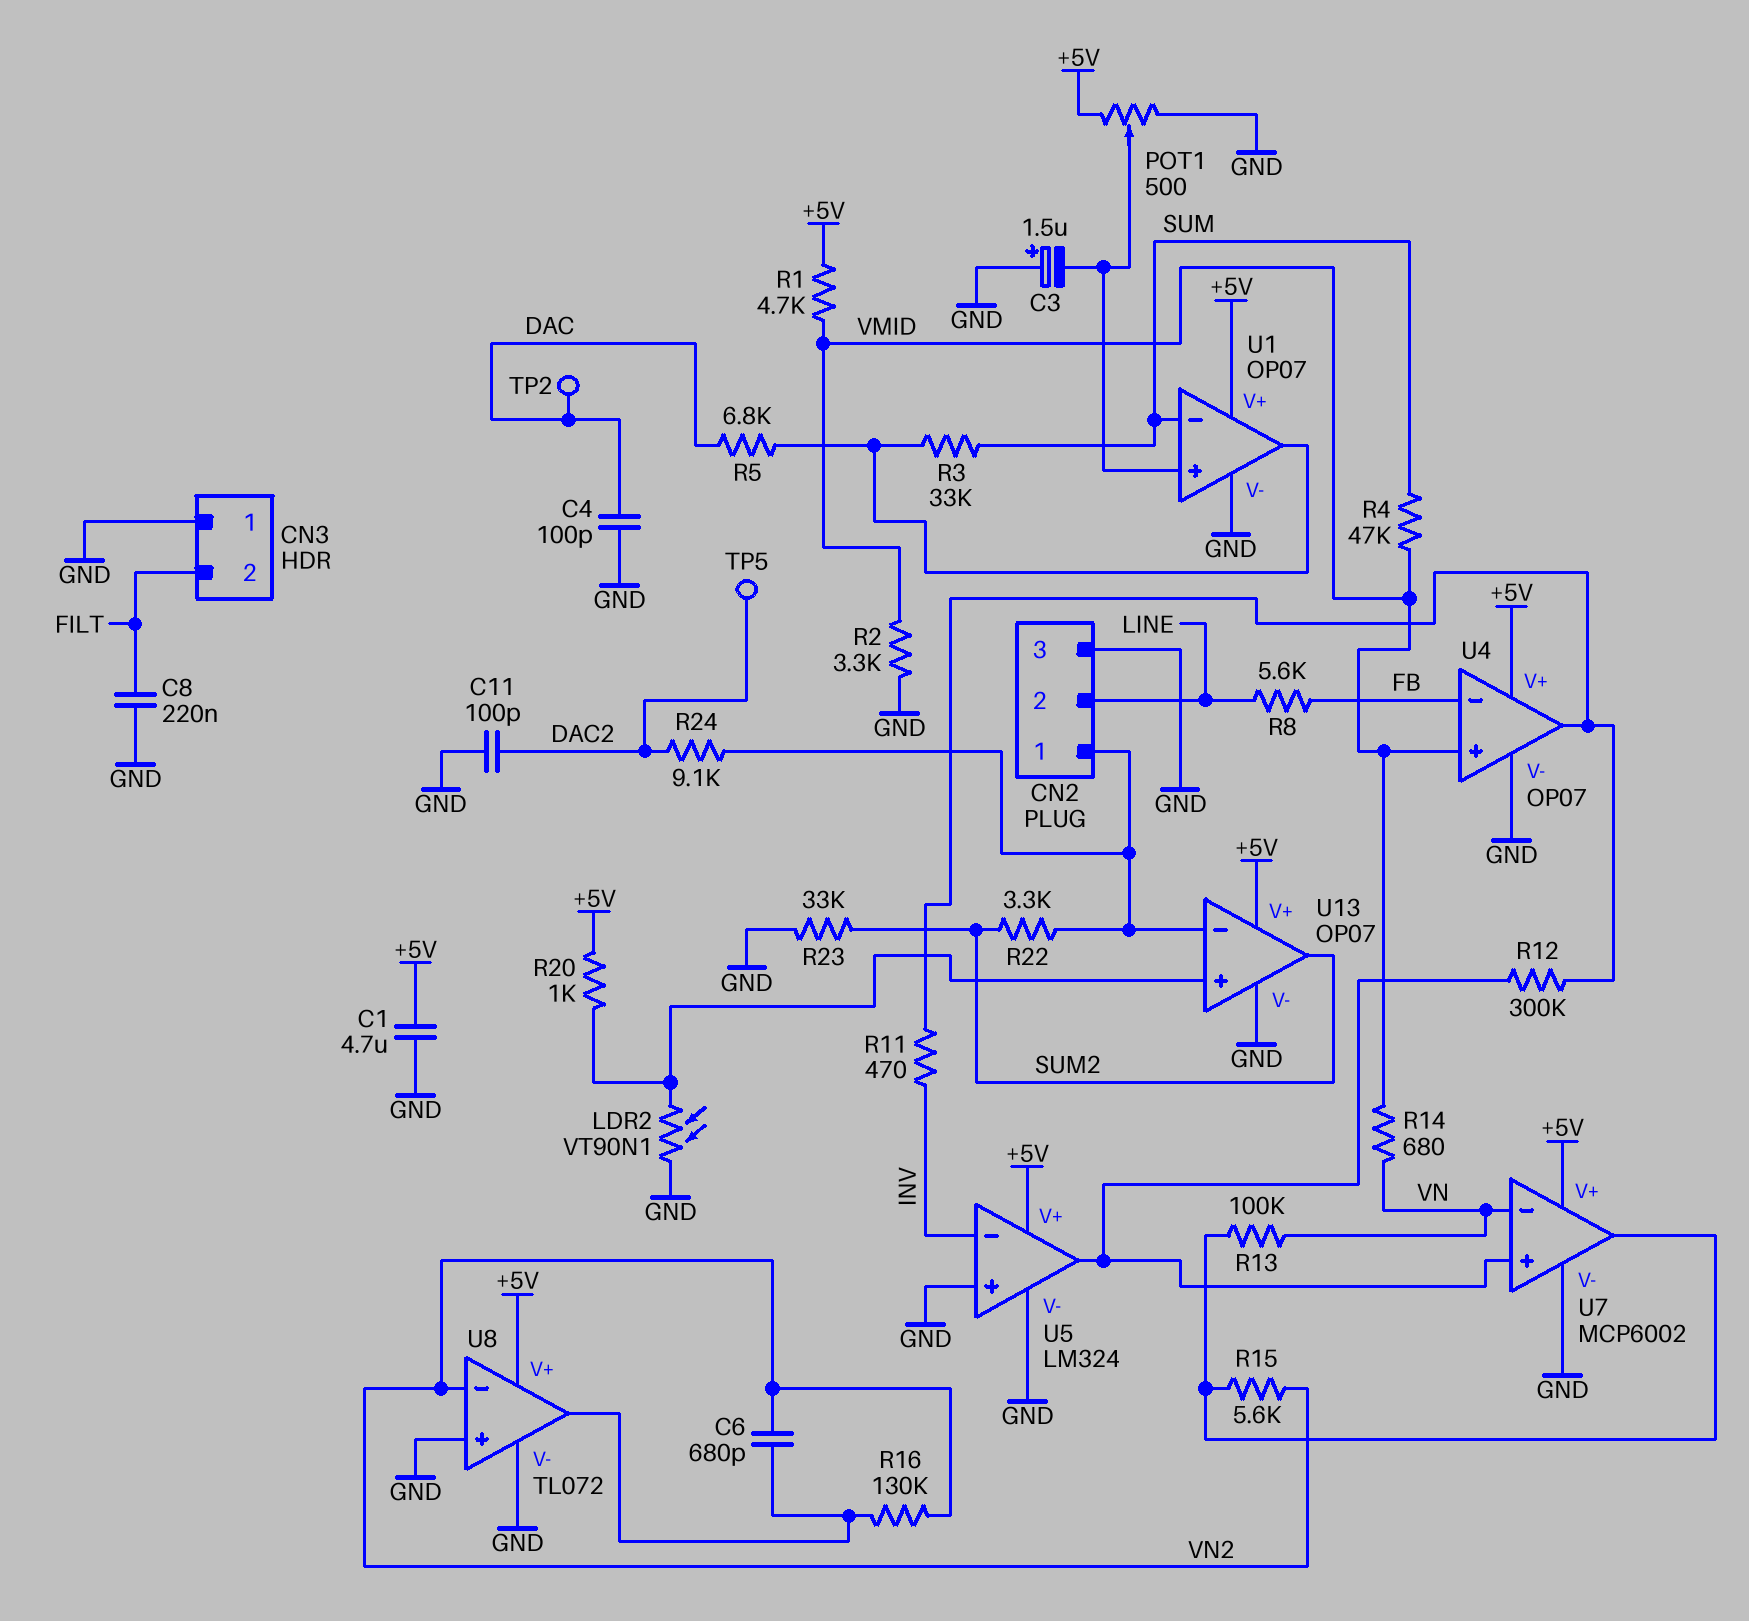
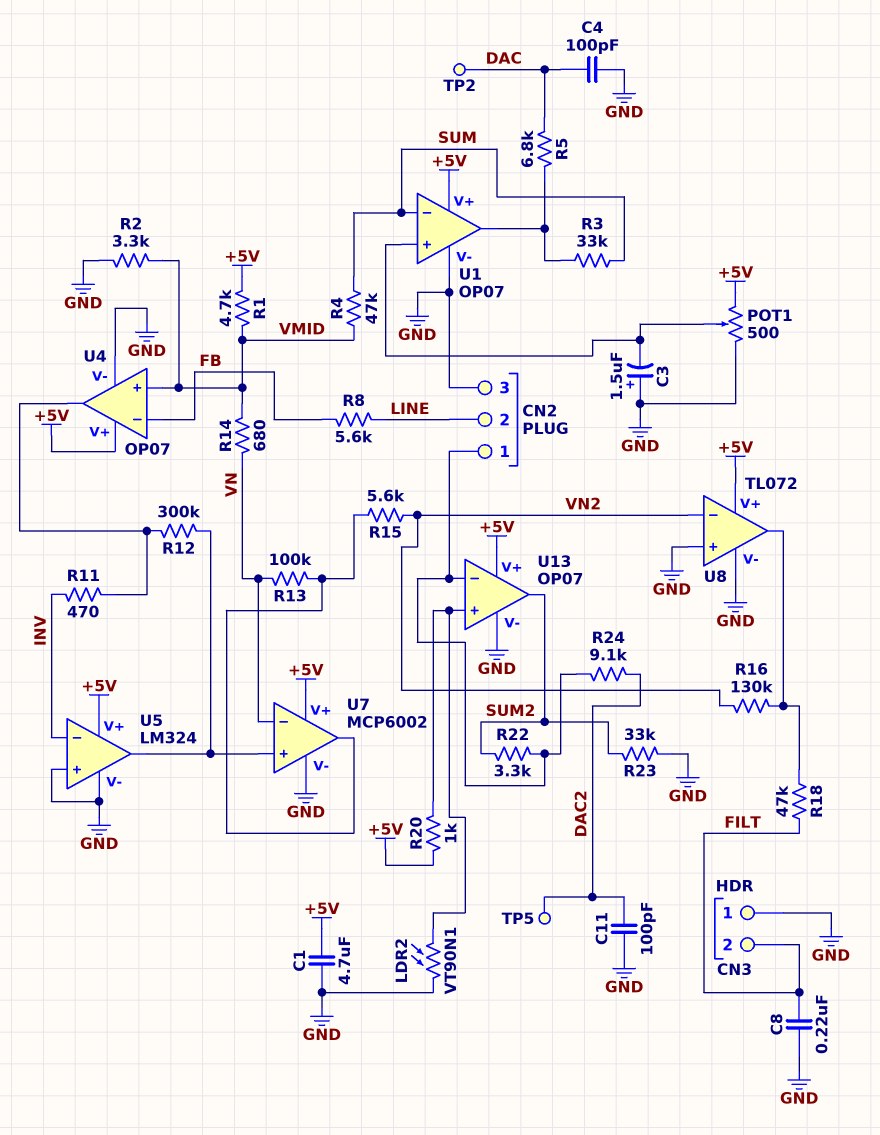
C6: 680pF (U8/out, VN2) -> none
R18: none -> 47k (FILT, U8/out)

